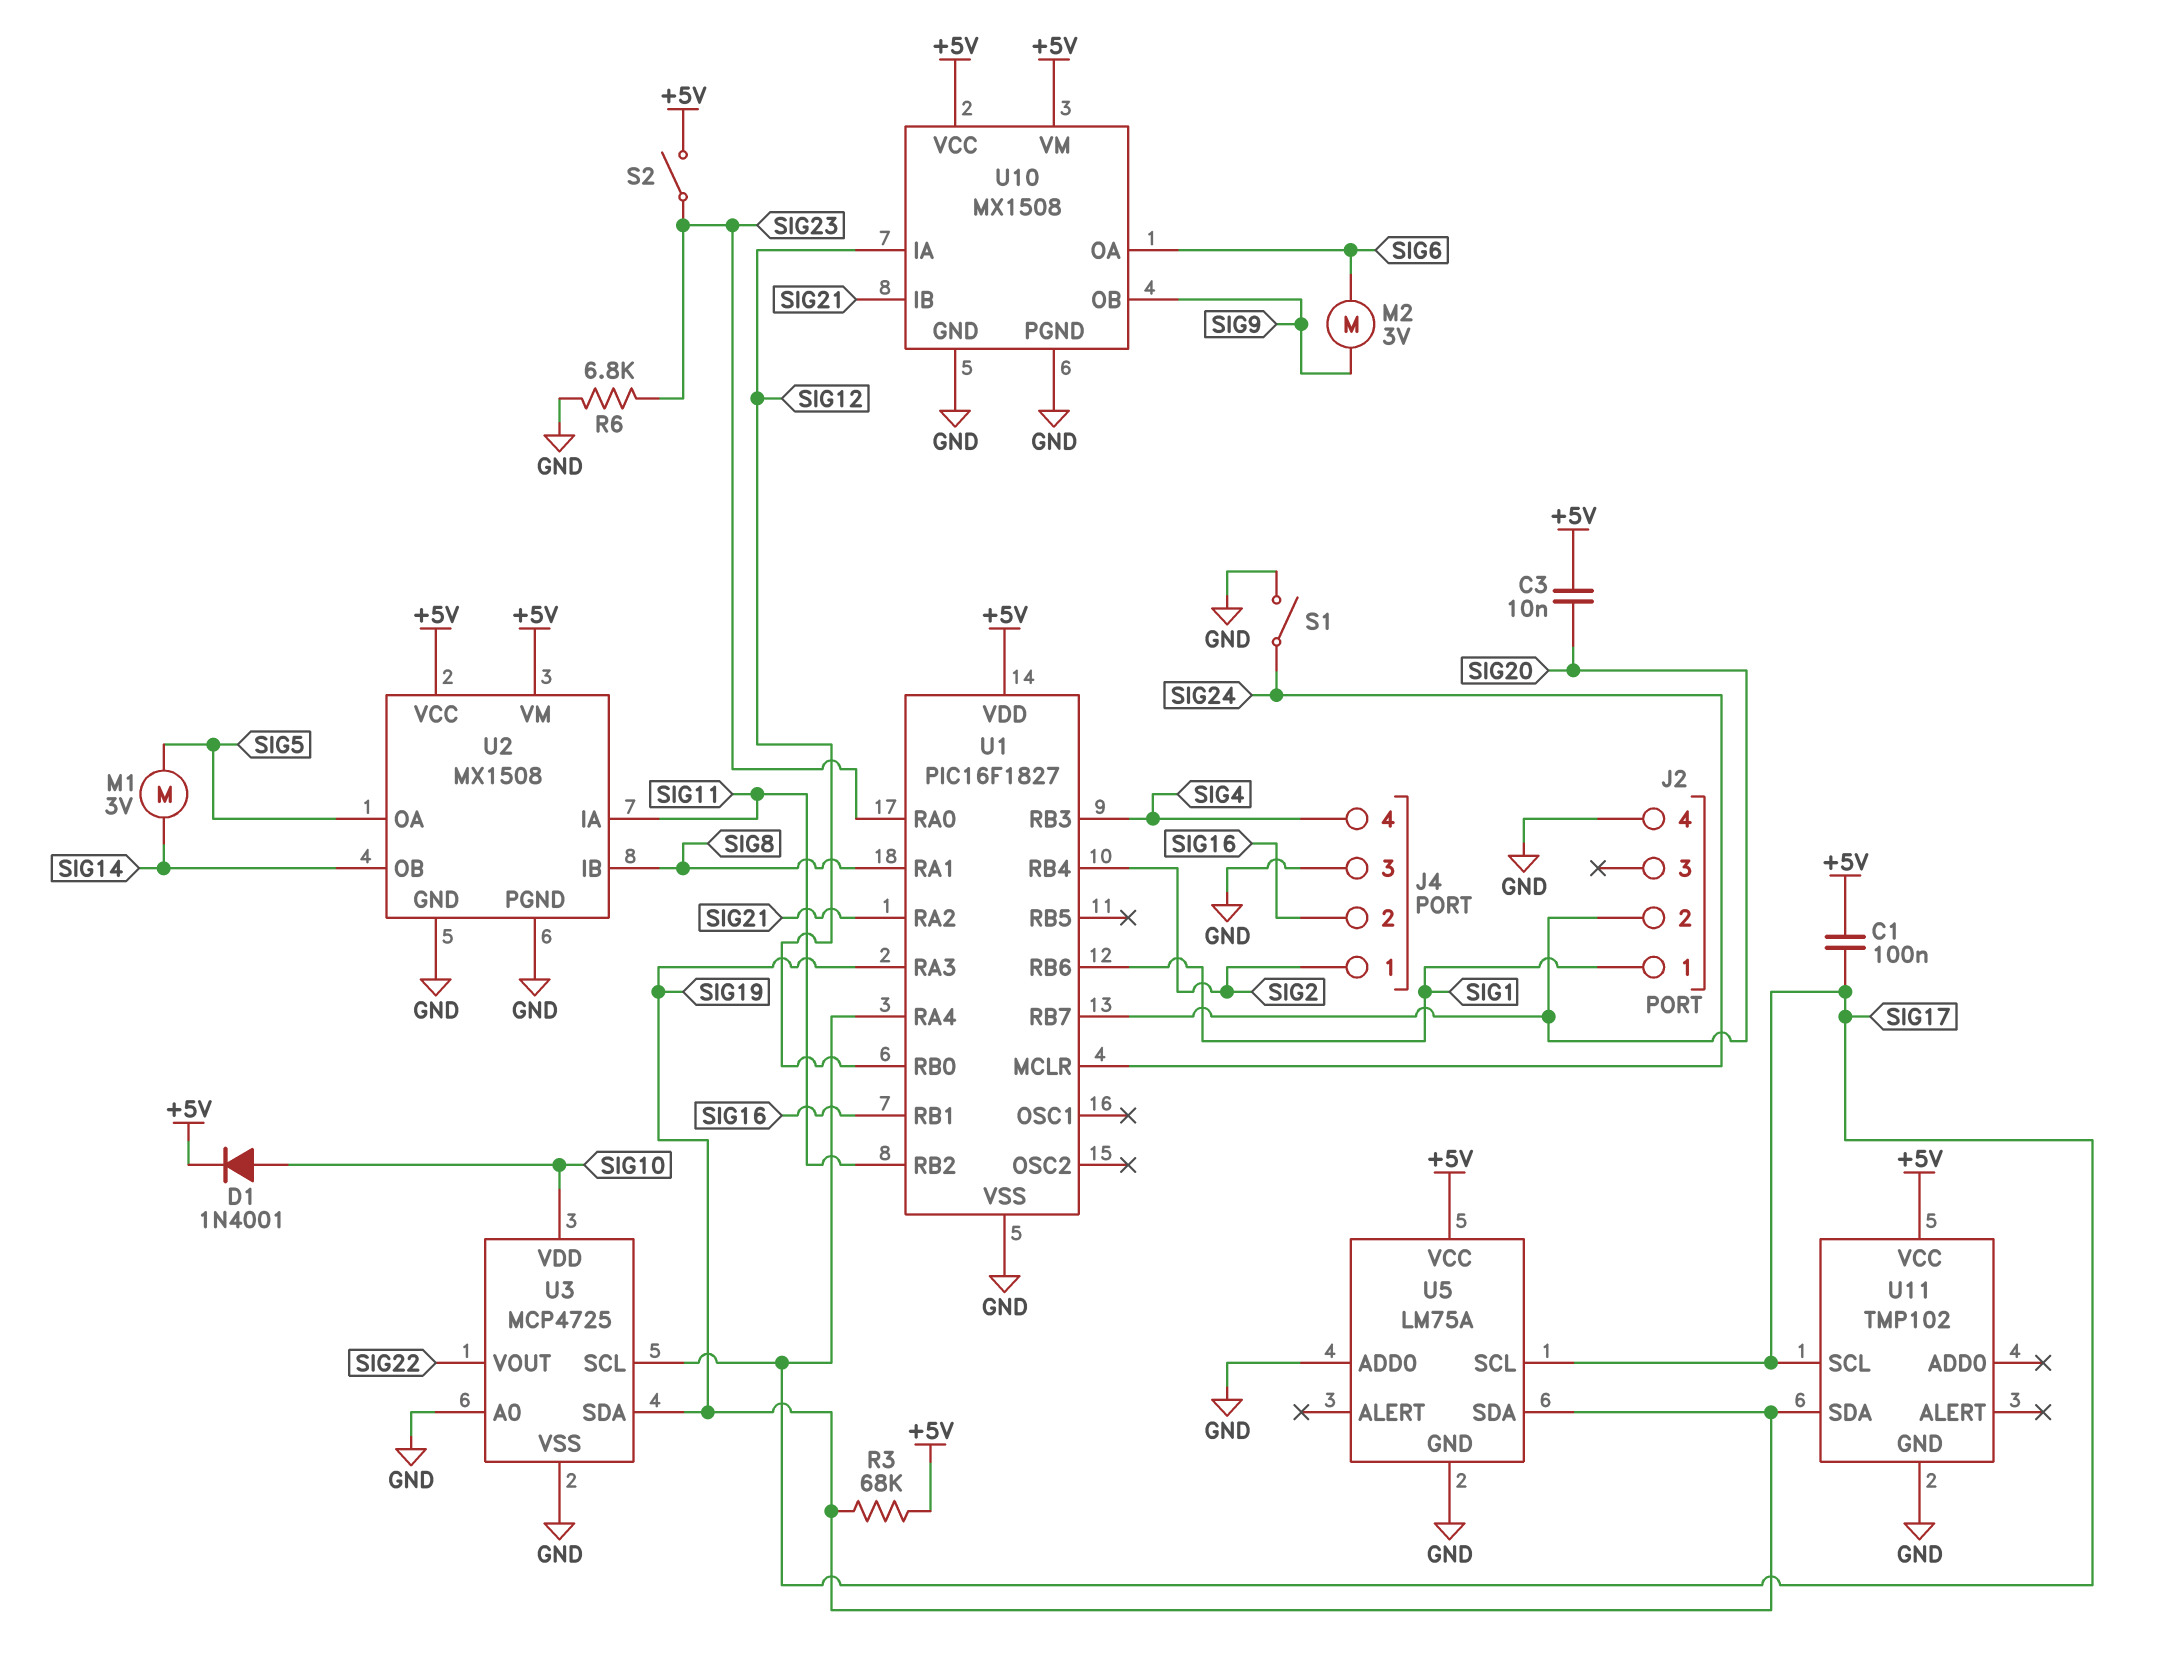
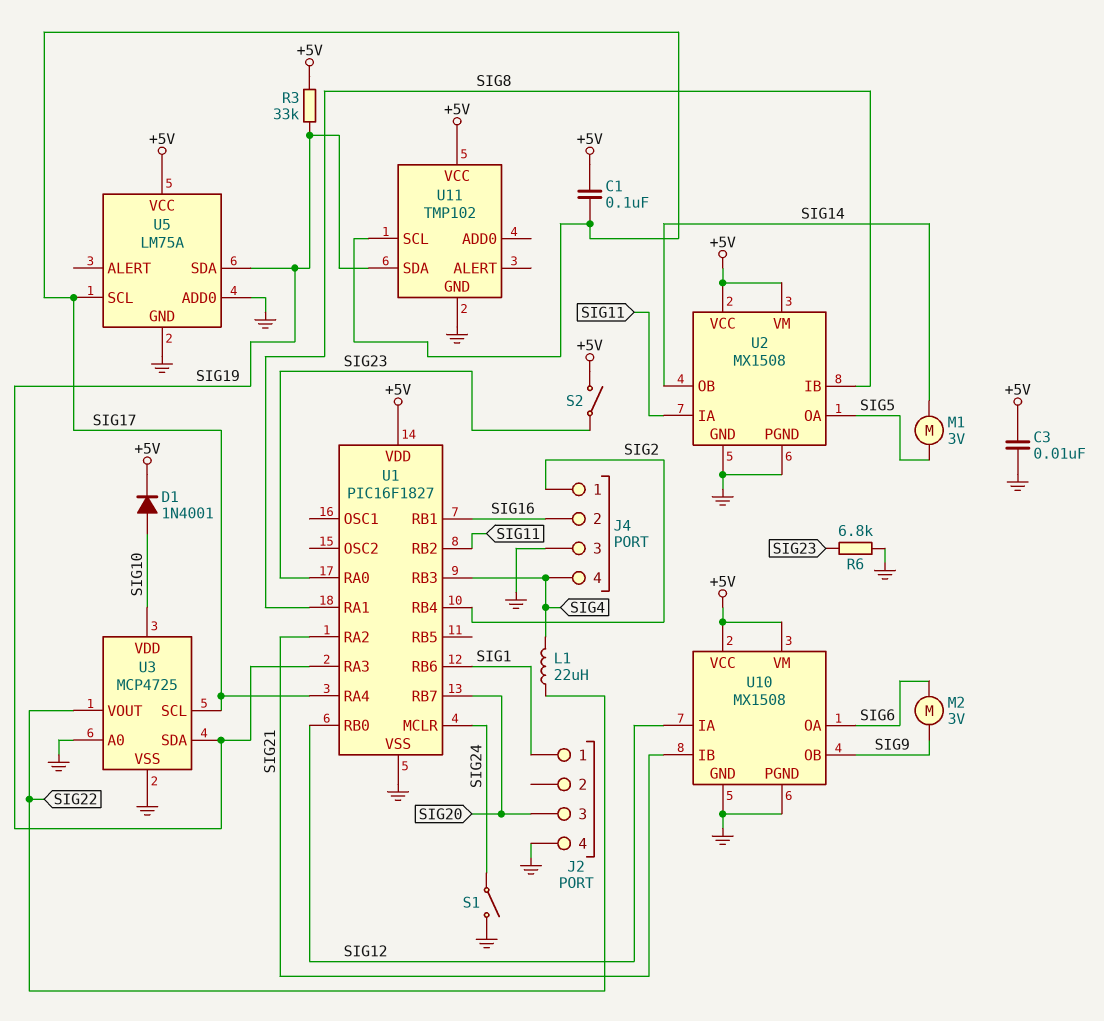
C3: 10nF (+5V, SIG20) -> 10nF (+5V, GND)
J2 pin 2: SIG20 -> none
J2 pin 3: none -> SIG20
L1: none -> 22uH (SIG4, SIG22)
R3: 68k (+5V, SIG19) -> 33k (+5V, SIG19)

